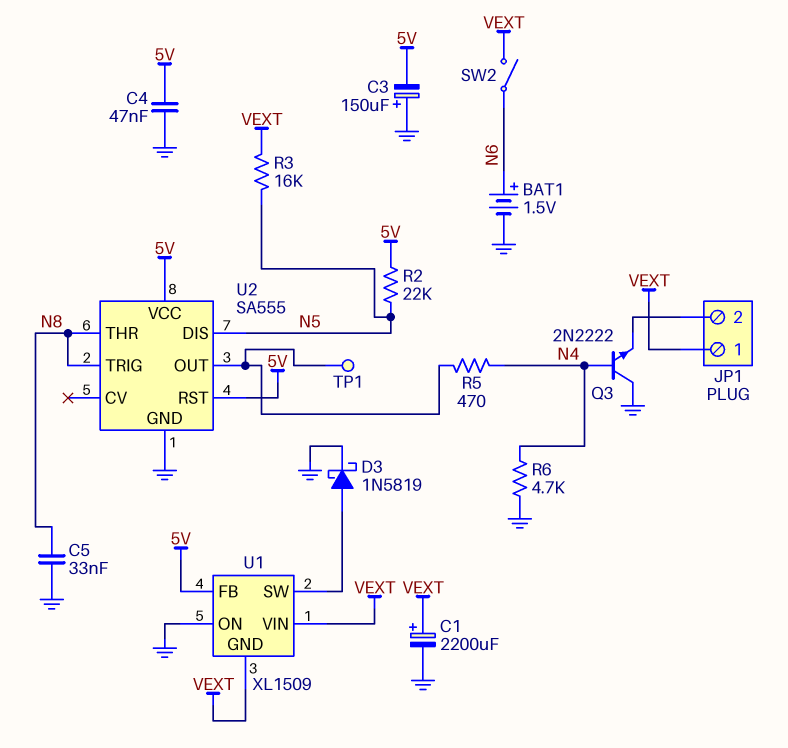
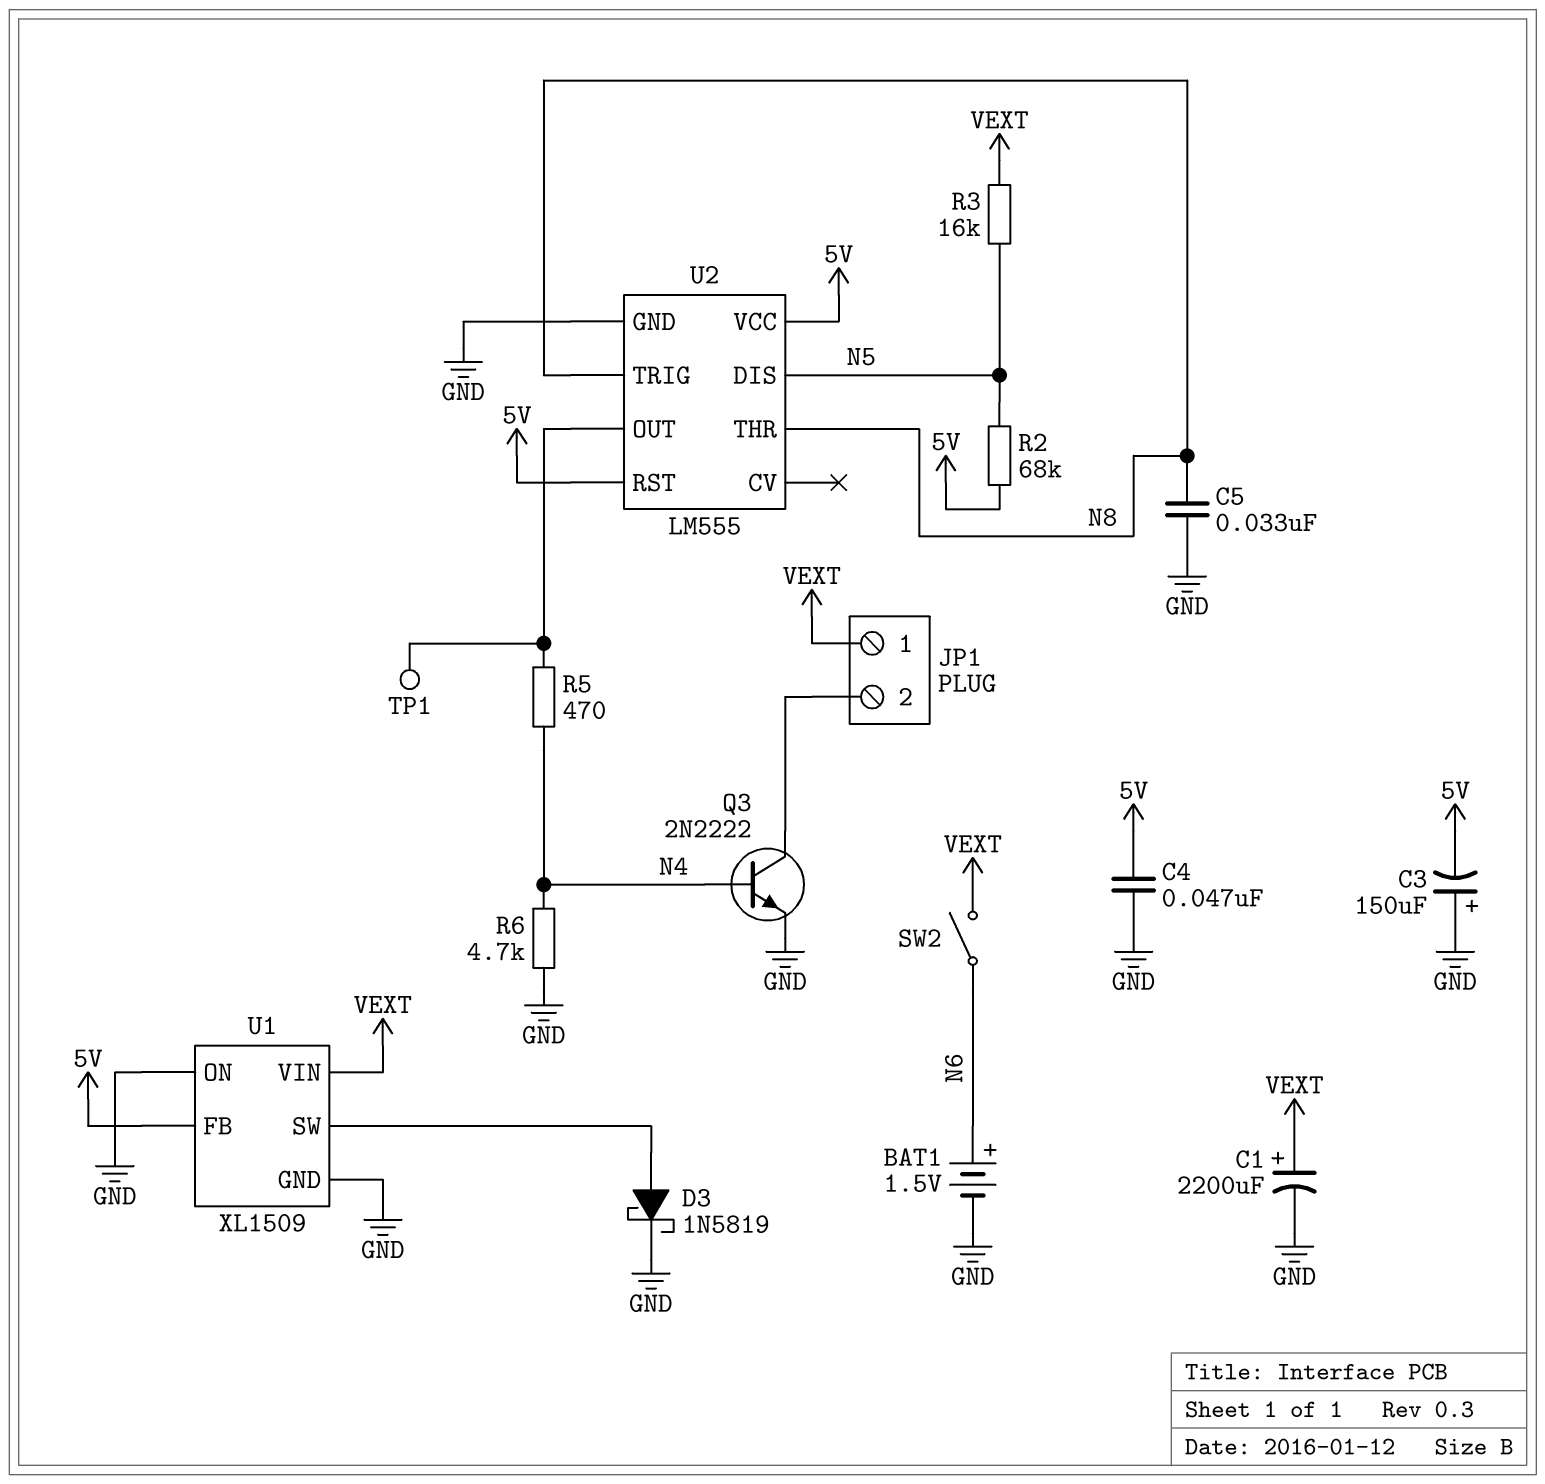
Q3: NPN 2N2222 (B N4, C GND, E JP1/2) -> NPN 2N2222 (B N4, C JP1/2, E GND)
R2: 22k (5V, N5) -> 68k (5V, N5)
U1 pin GND: VEXT -> GND
U2: SA555 -> LM555

